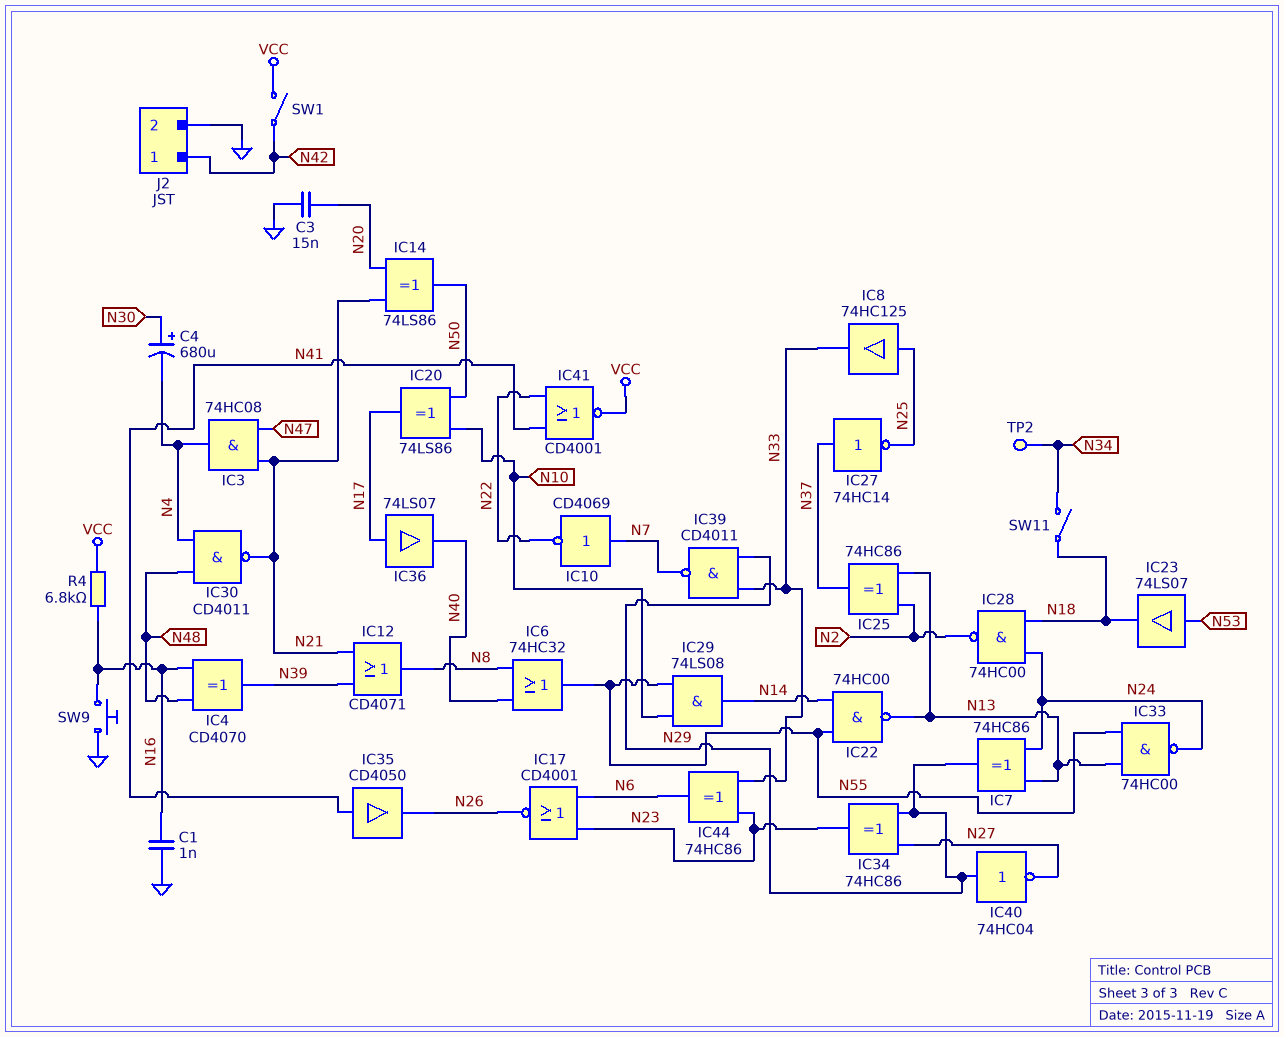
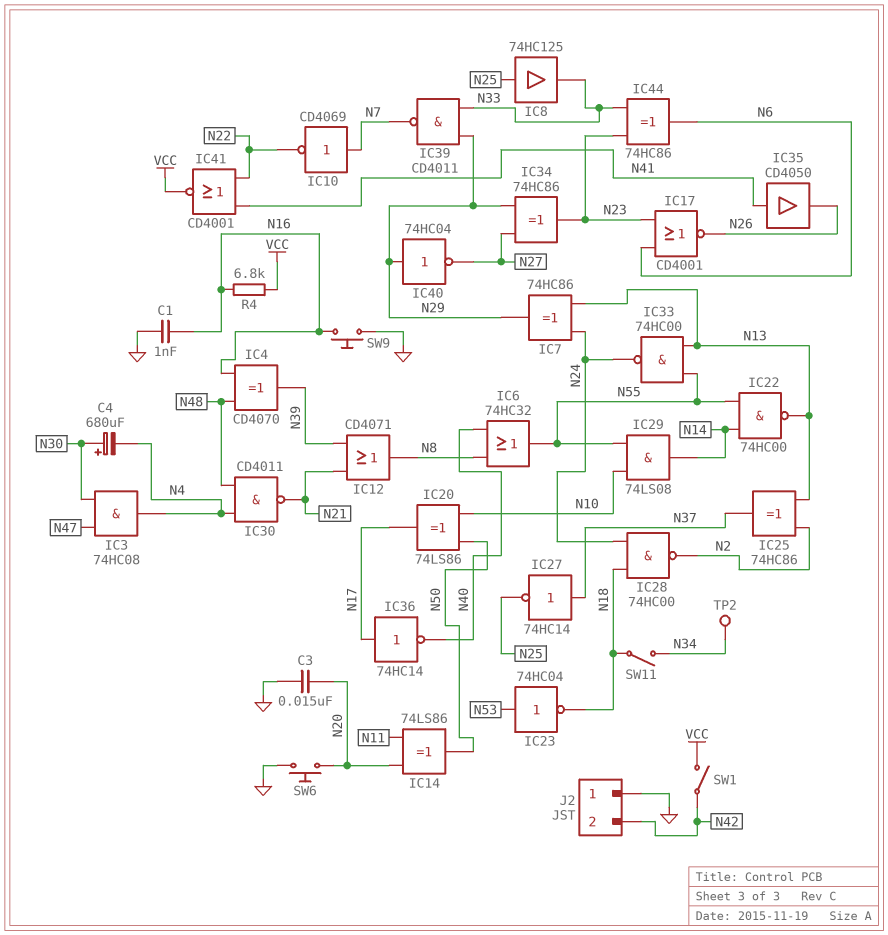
IC3: AND 74HC08 (in N21, in N47, out N4) -> AND 74HC08 (in N30, in N47, out N4)
IC14: XOR 74LS86 (in N20, in N21, out N50) -> XOR 74LS86 (in N11, in N20, out N50)
IC23: buffer 74LS07 (in N53, out N18) -> NOT 74HC04 (in N53, out N18)
IC36: buffer 74LS07 (in N17, out N40) -> NOT 74HC14 (in N17, out N40)
J2 pin 1: N42 -> GND
J2 pin 2: GND -> N42
SW6: none -> button (GND, N20)

